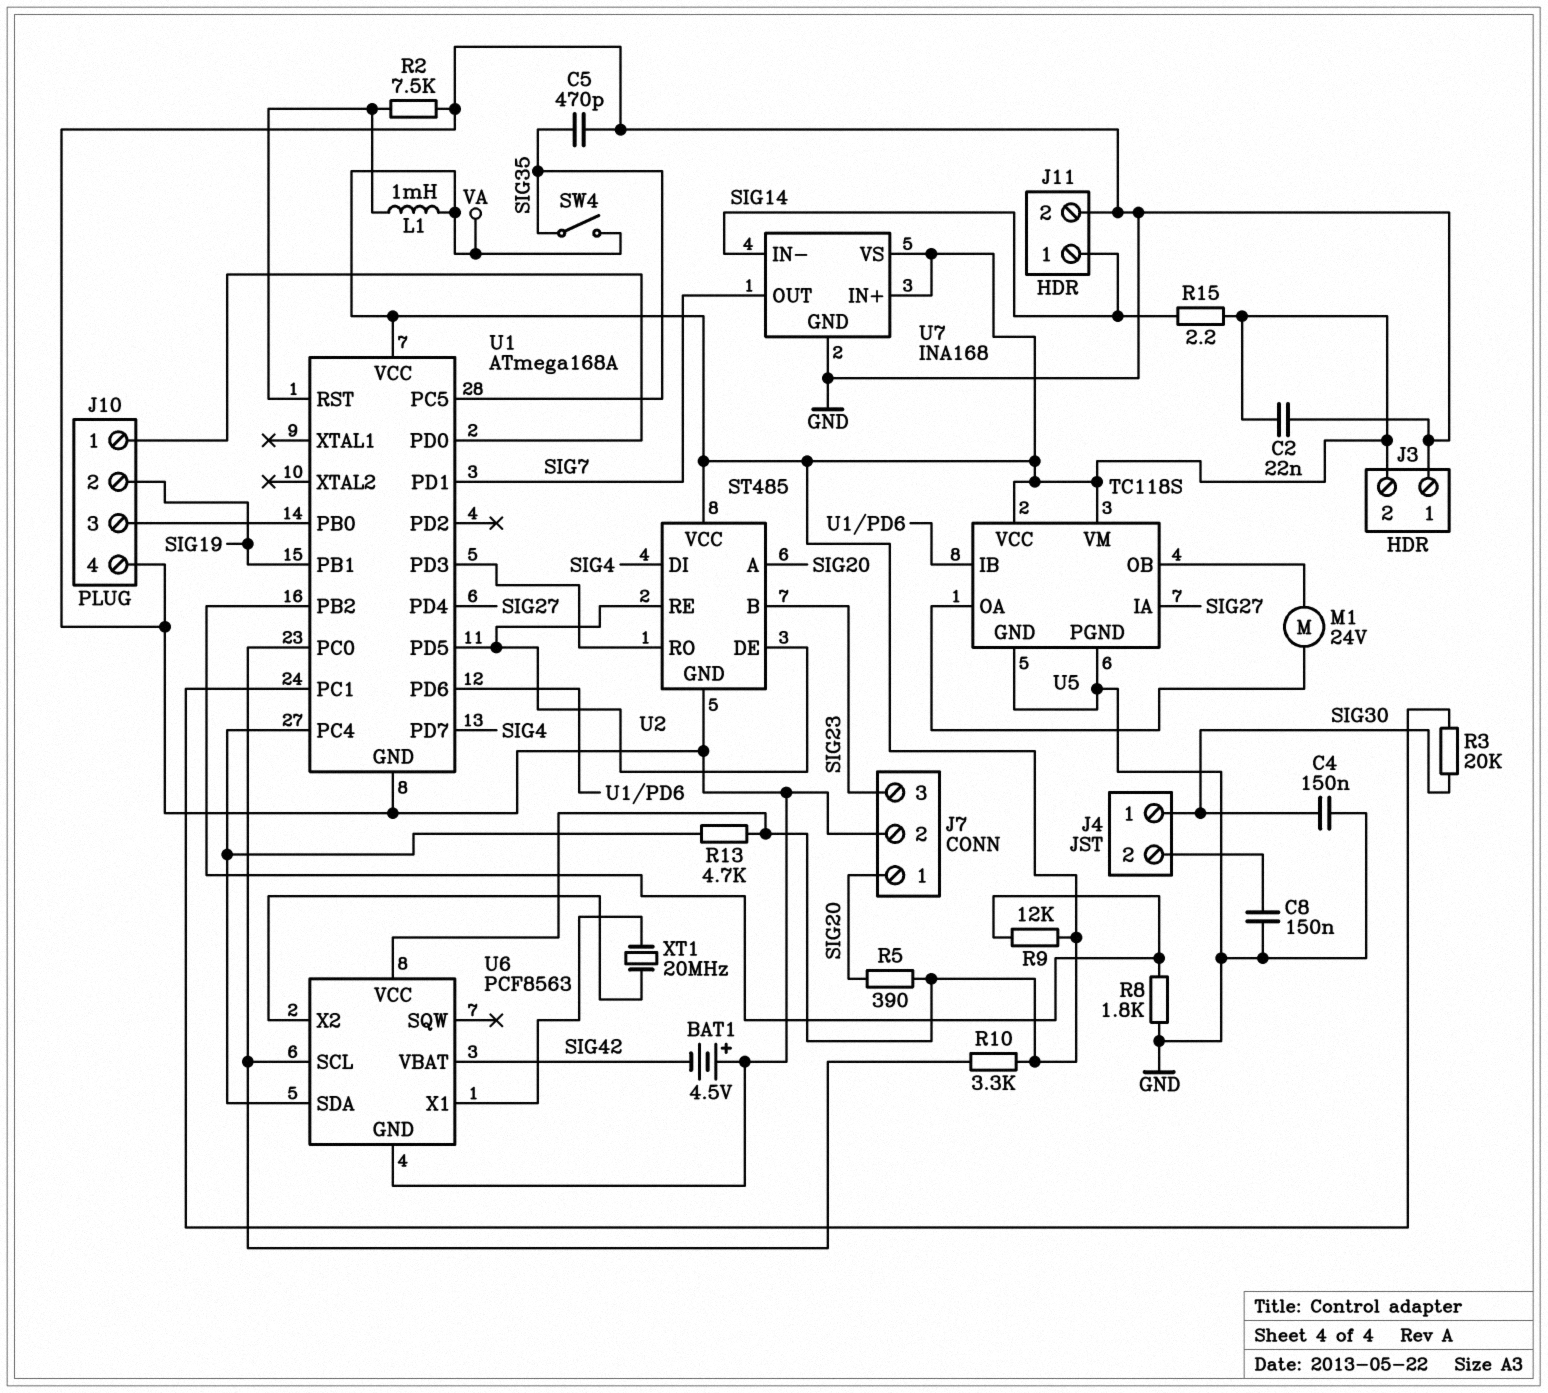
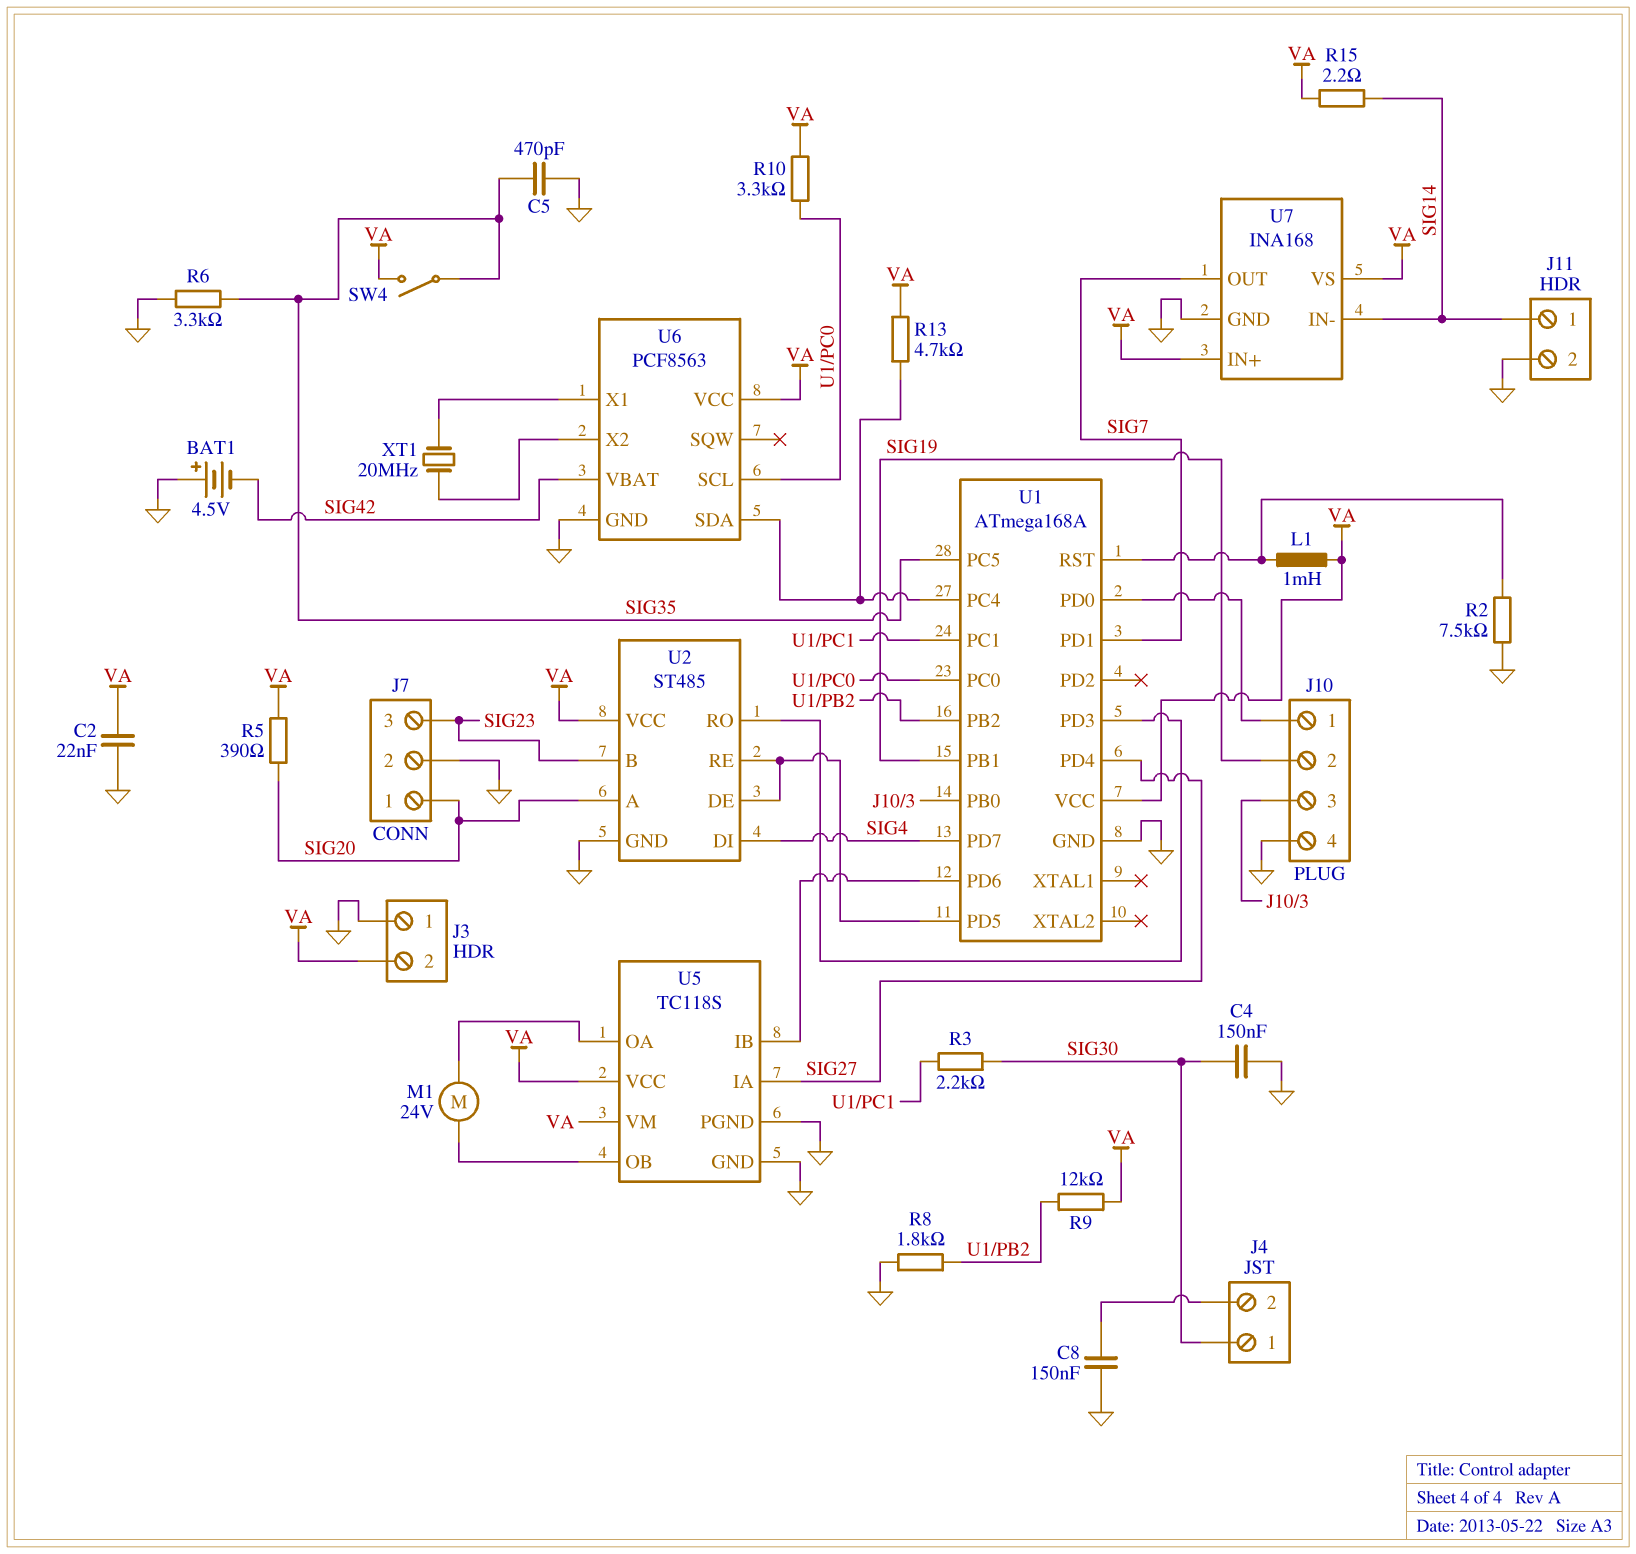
R3: 20k (SIG30, U1/PC1) -> 2.2k (SIG30, U1/PC1)
R6: none -> 3.3k (GND, SIG35)

